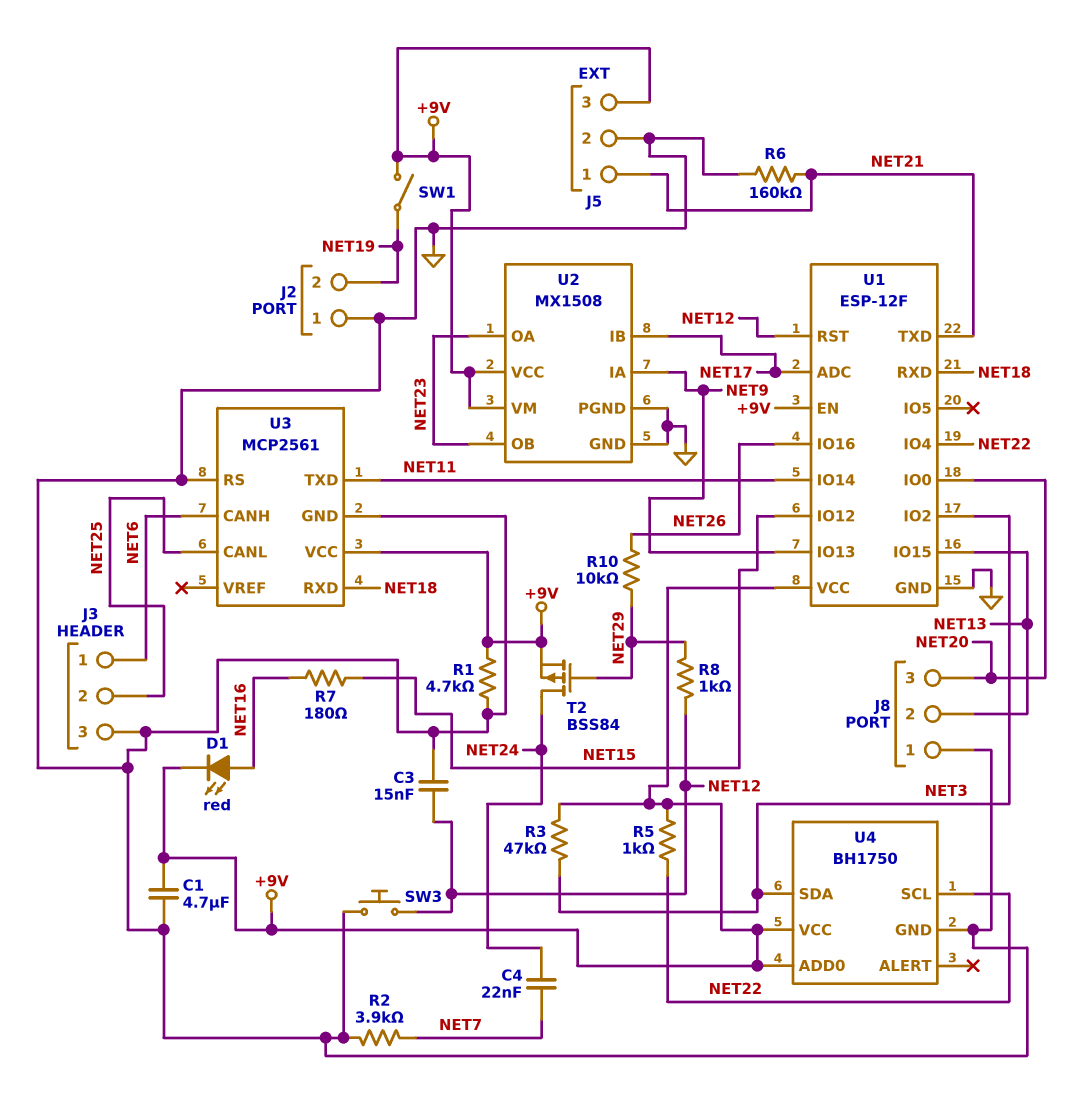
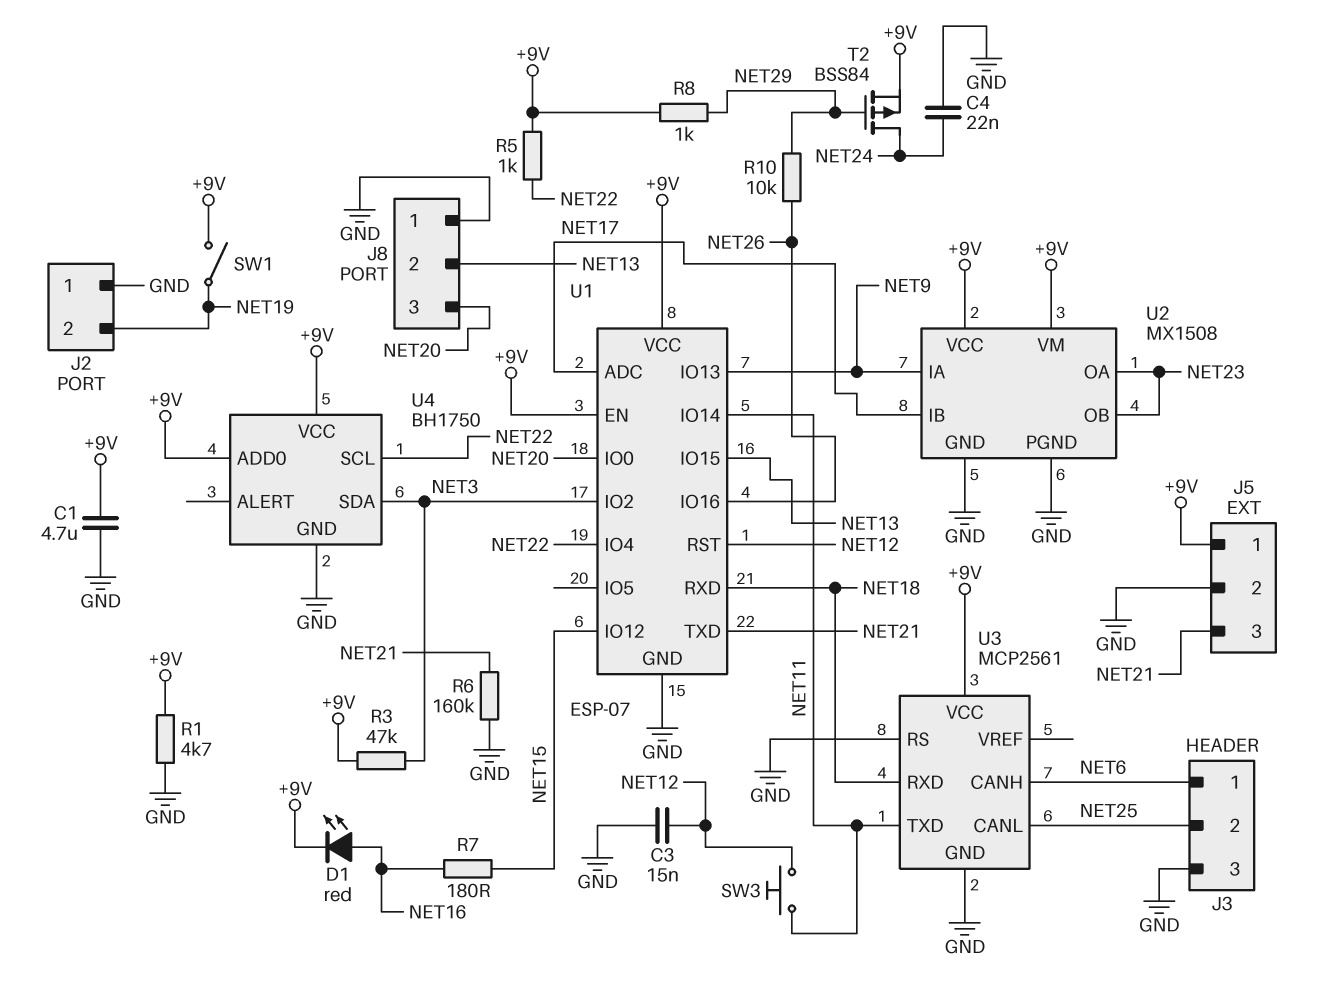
C4: 22nF (NET7, NET24) -> 22nF (GND, NET24)
J5 pin 1: NET21 -> +9V
J5 pin 3: +9V -> NET21
R2: 3.9k (GND, NET7) -> none
R8: 1k (NET12, NET29) -> 1k (+9V, NET29)
SW3: button (GND, NET12) -> button (NET11, NET12)
U1: ESP-12F -> ESP-07

